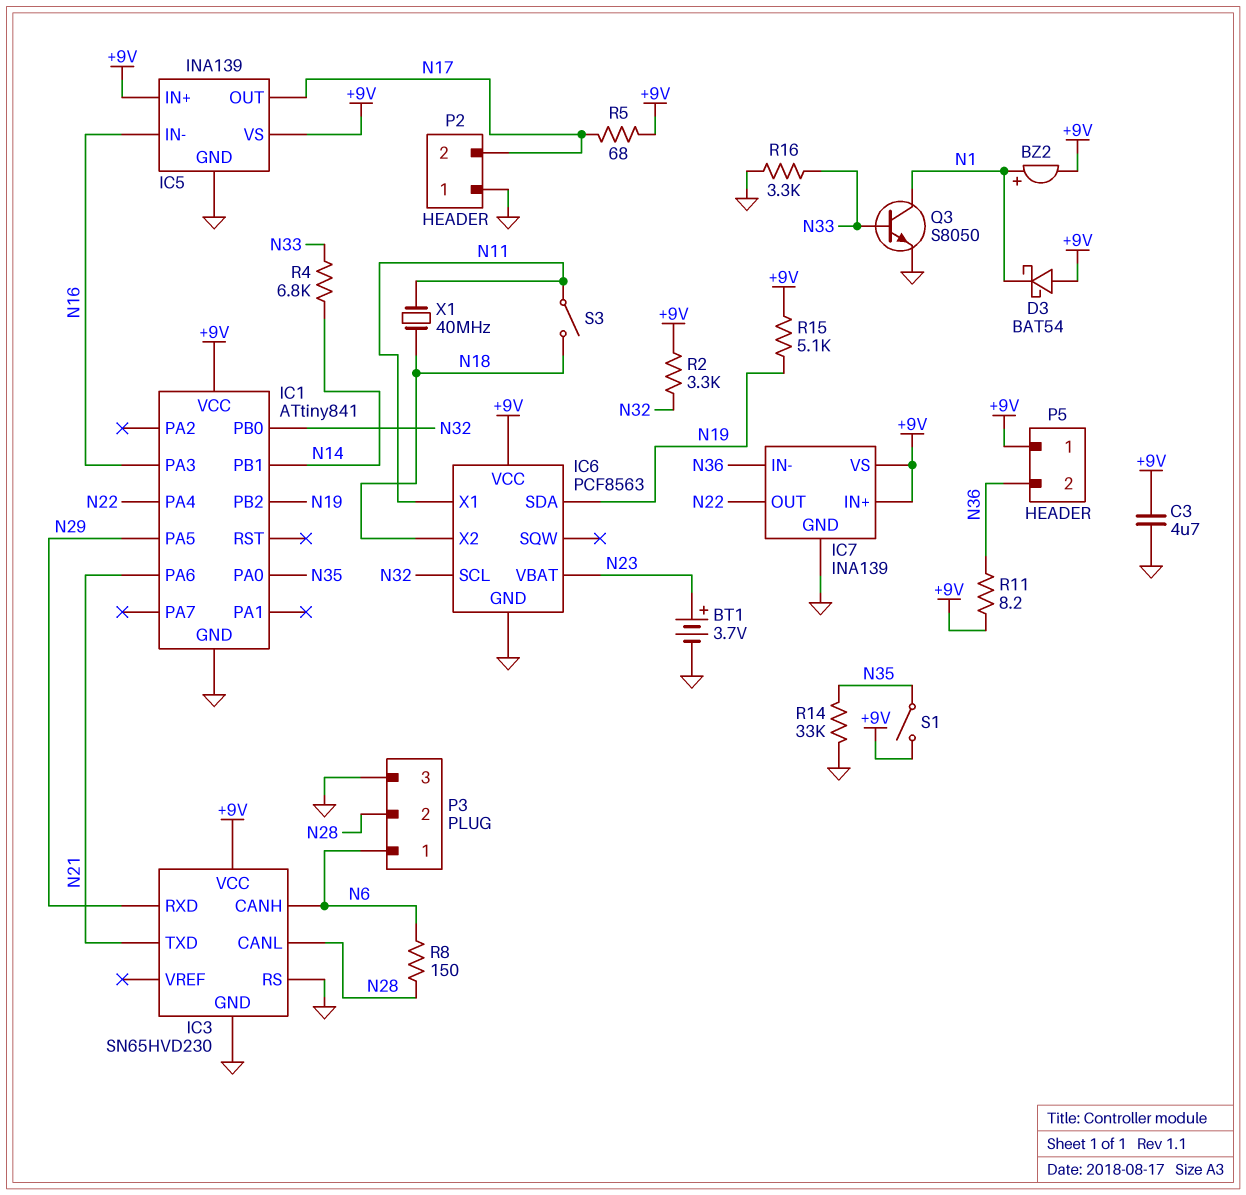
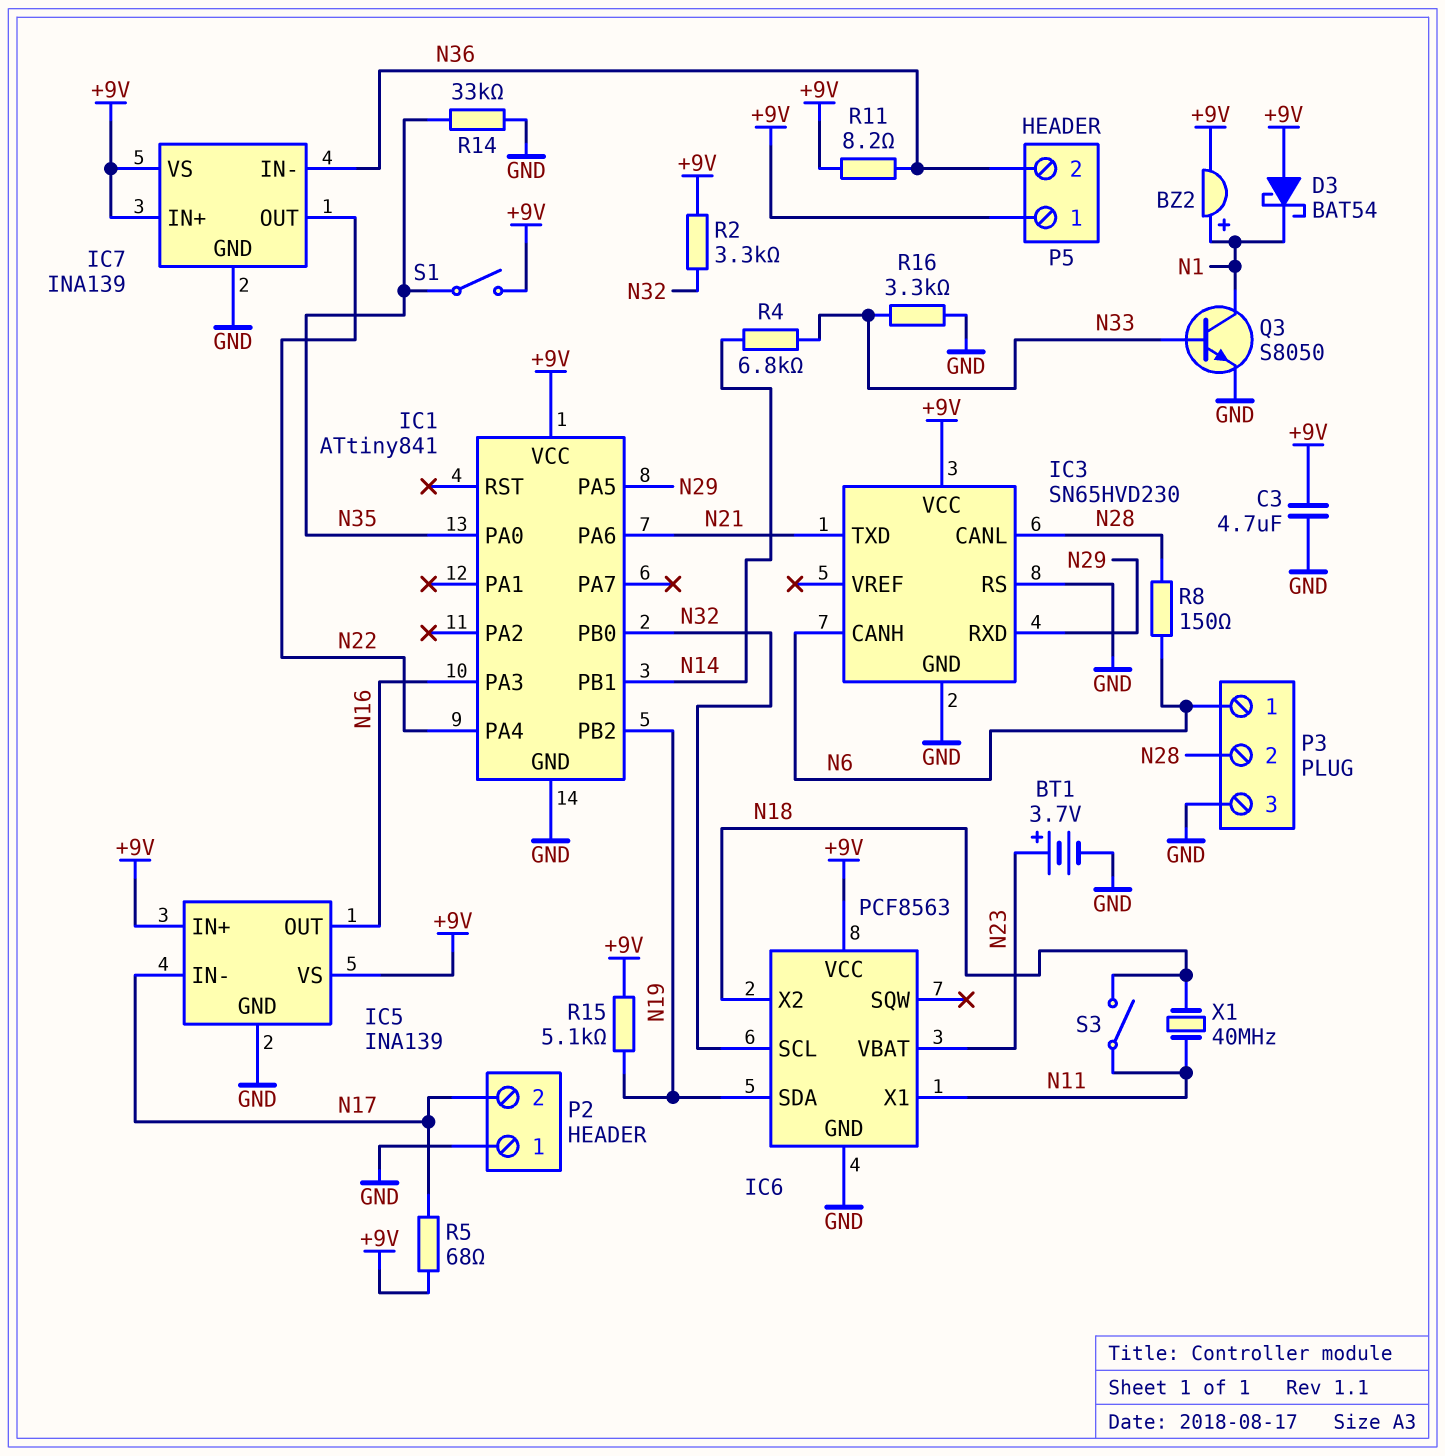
IC5 pin IN-: N16 -> N17
IC5 pin OUT: N17 -> N16

